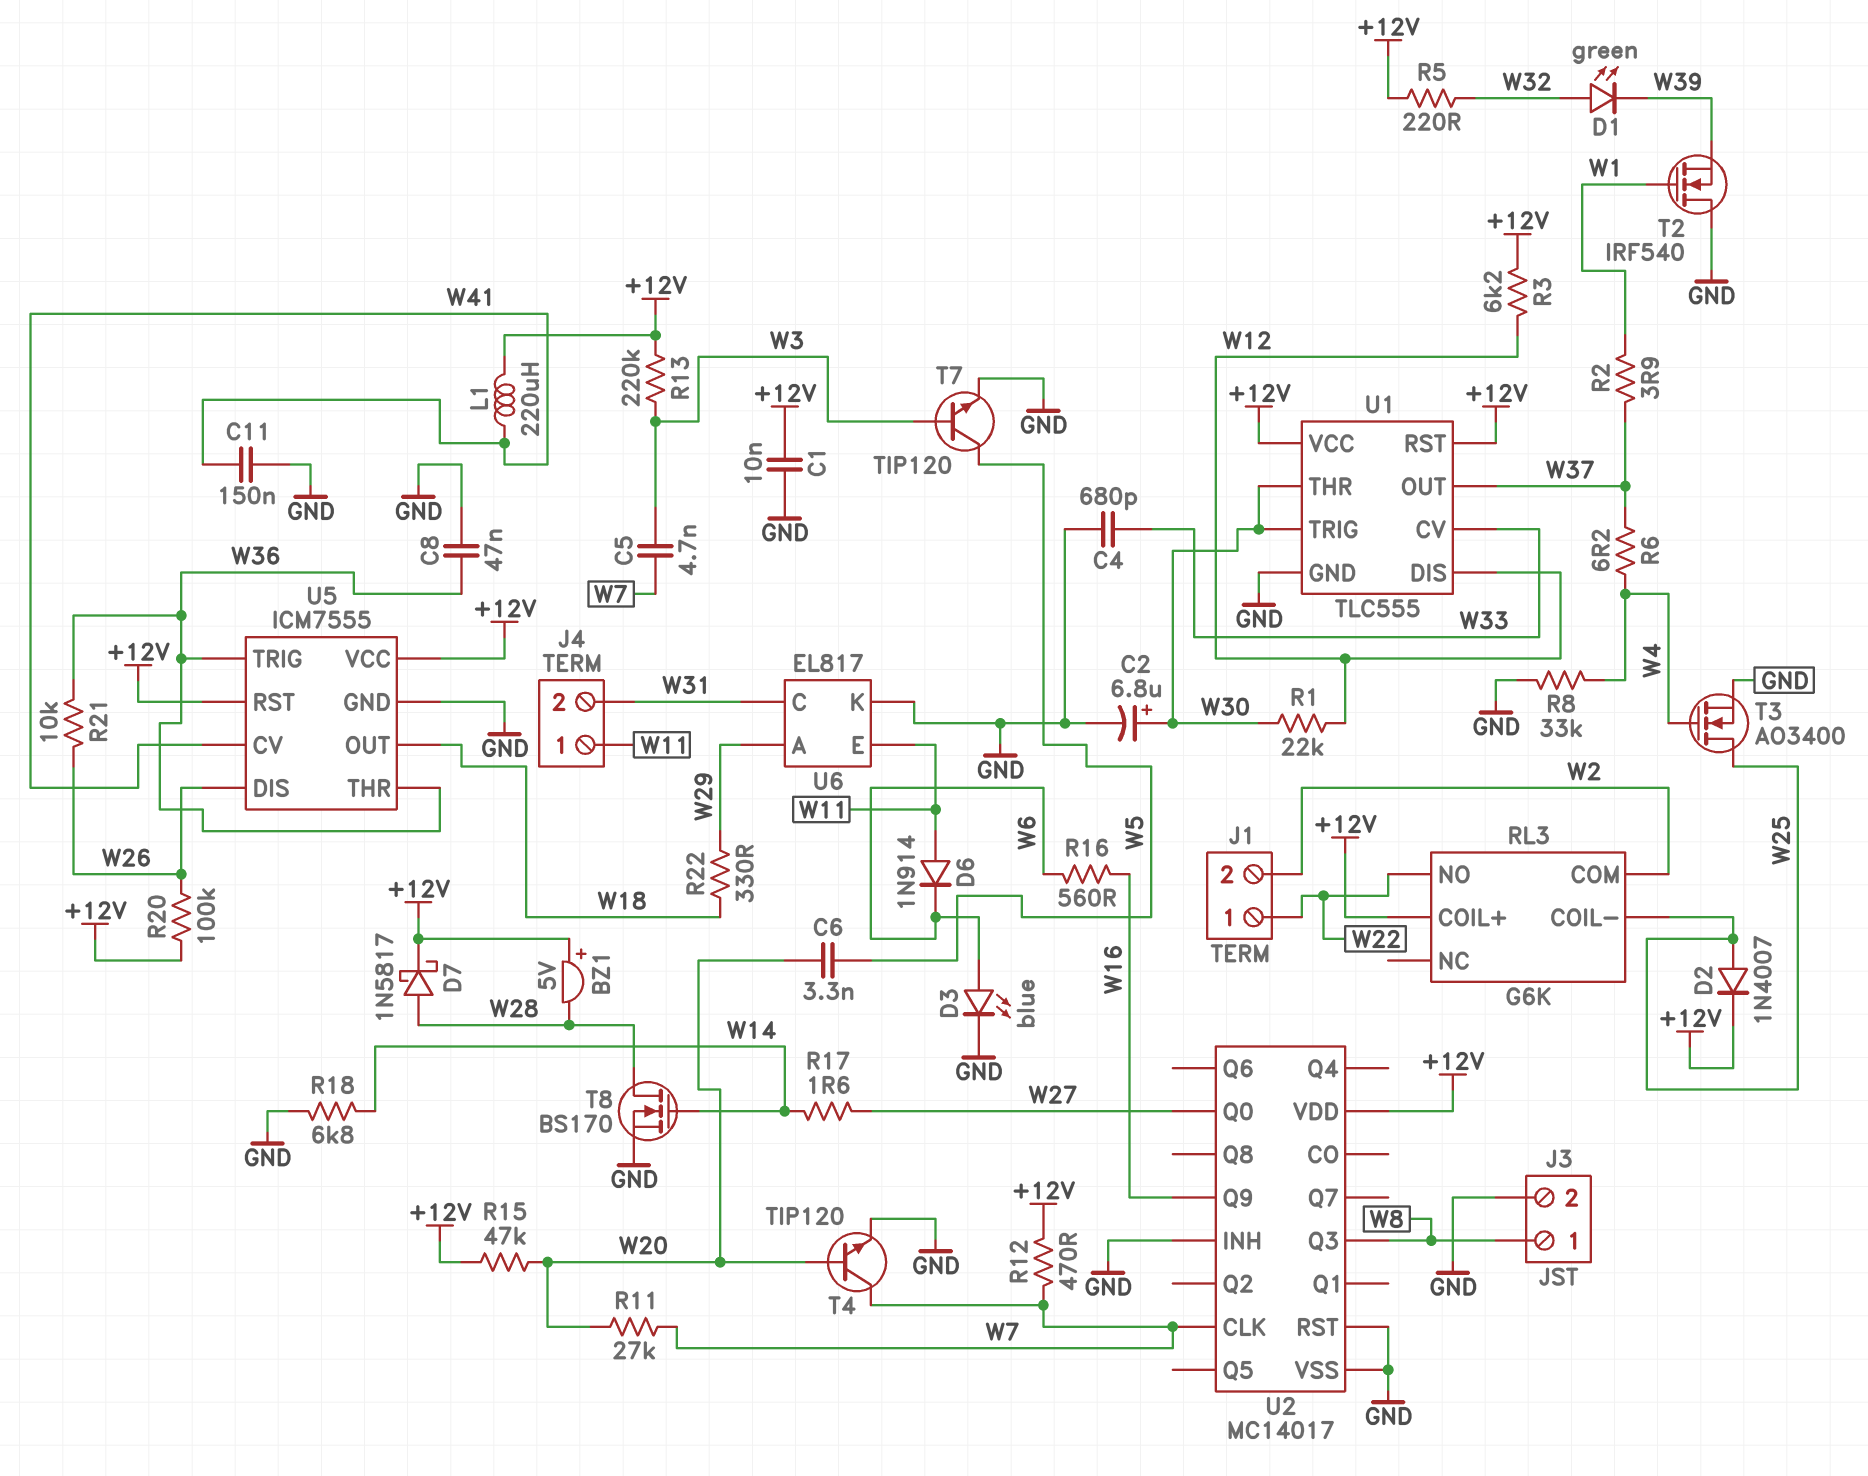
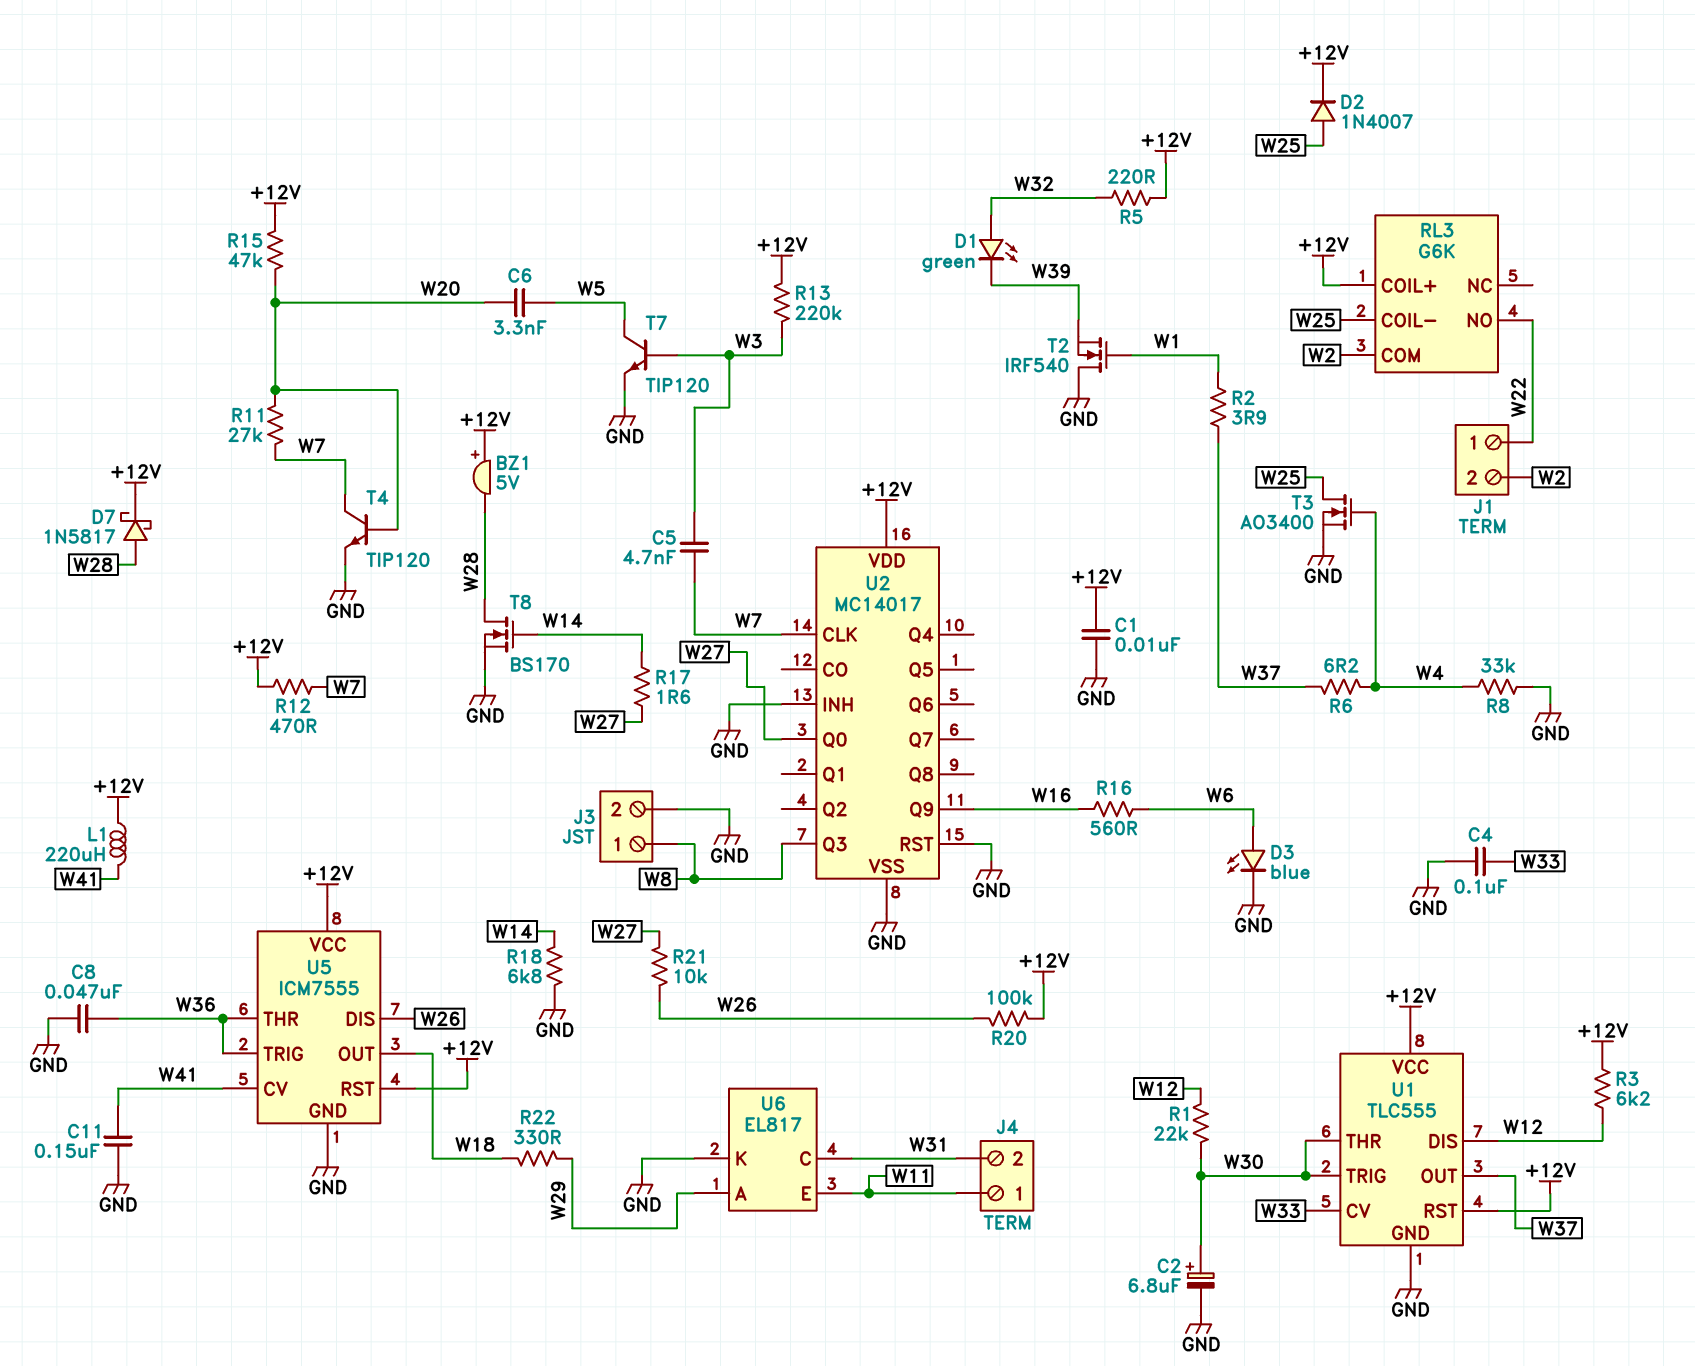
C4: 680pF (GND, W33) -> 100nF (GND, W33)
D6: diode 1N914 (A W11, K W6) -> none
R21: 10k (W26, W36) -> 10k (W26, W27)

